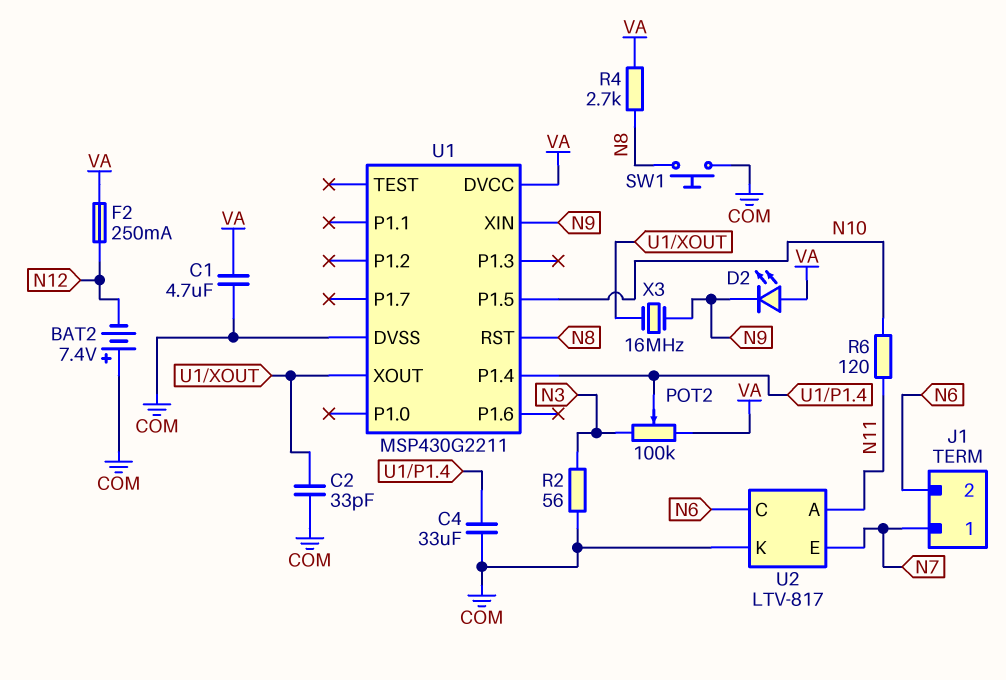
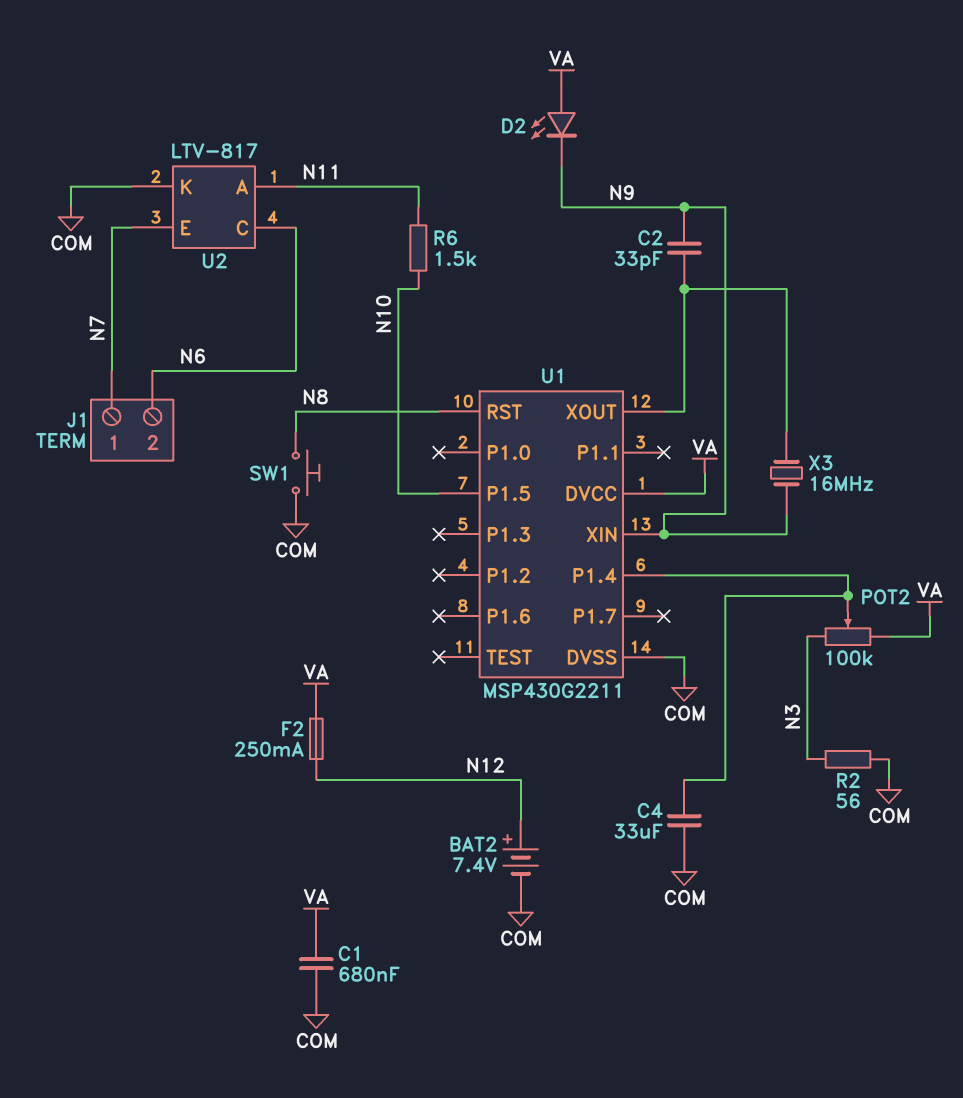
BAT2: 7.4V (plus COM, minus N12) -> 7.4V (plus N12, minus COM)
C1: 4.7uF (COM, VA) -> 680nF (COM, VA)
C2: 33pF (COM, U1/XOUT) -> 33pF (N9, U1/XOUT)
R4: 2.7k (N8, VA) -> none
R6: 120 (N10, N11) -> 1.5k (N10, N11)

